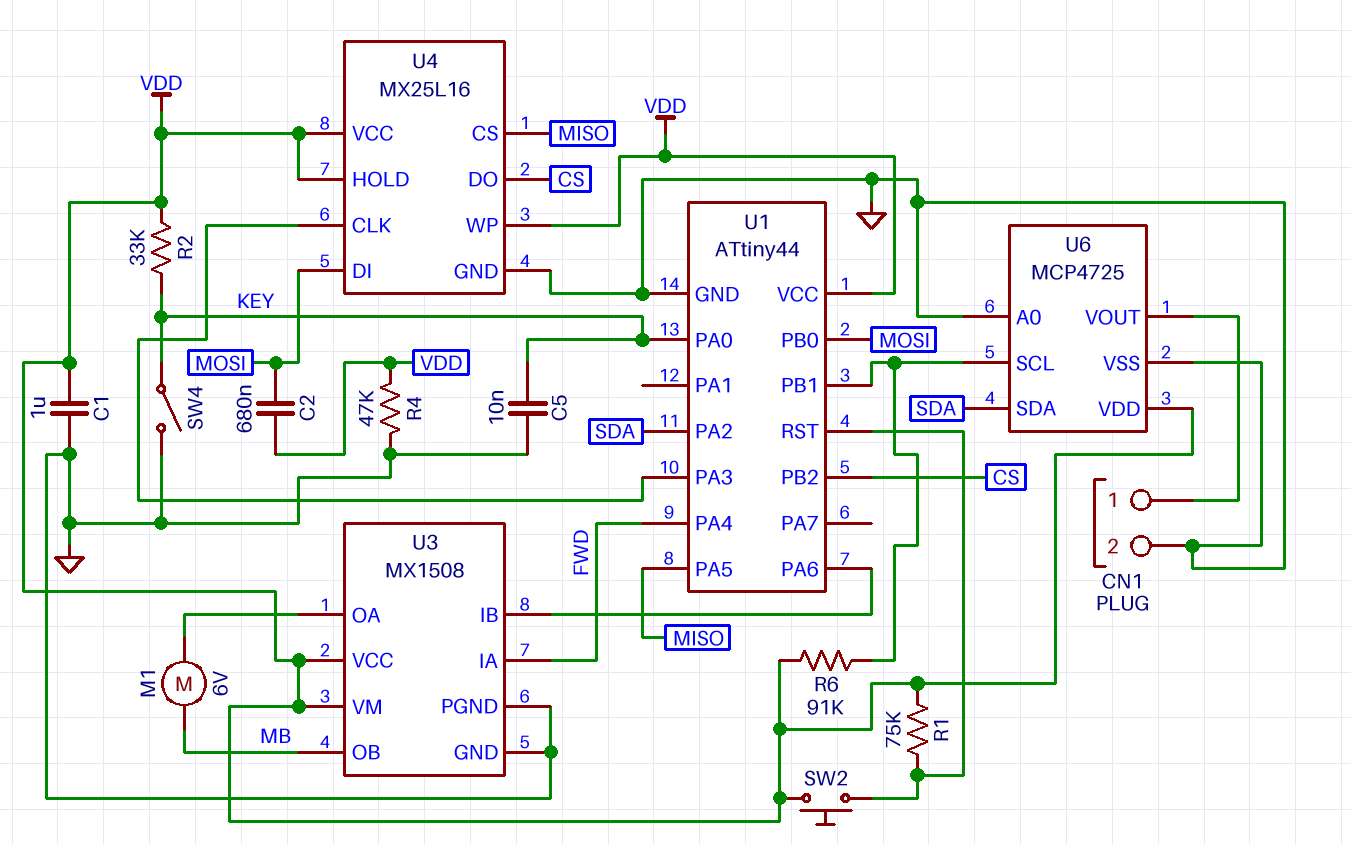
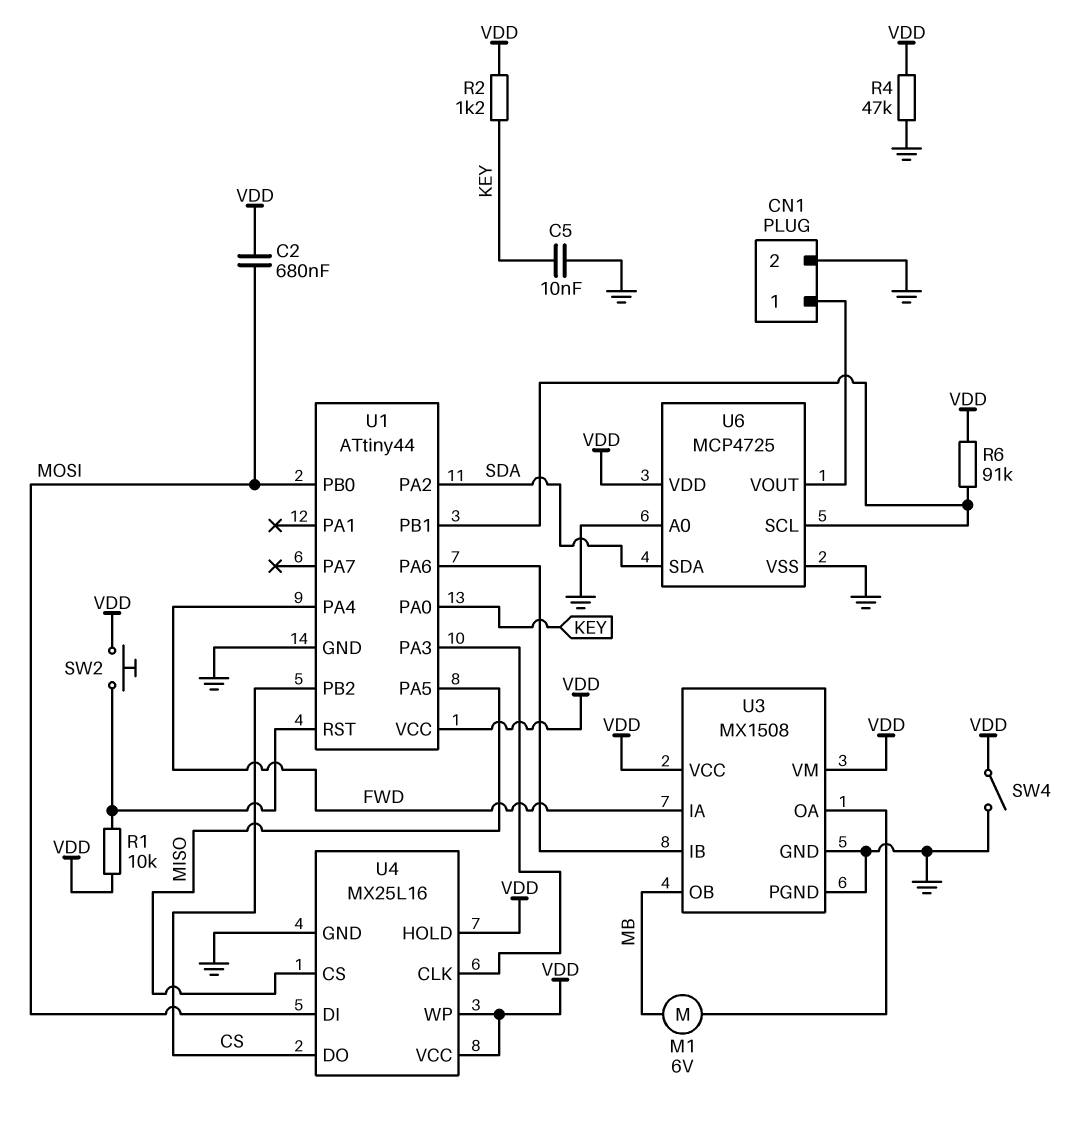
C1: 1uF (GND, VDD) -> none
R1: 75k (U1/RST, VDD) -> 10k (U1/RST, VDD)
R2: 33k (KEY, VDD) -> 1.2k (KEY, VDD)
SW4: switch (GND, KEY) -> switch (GND, VDD)

